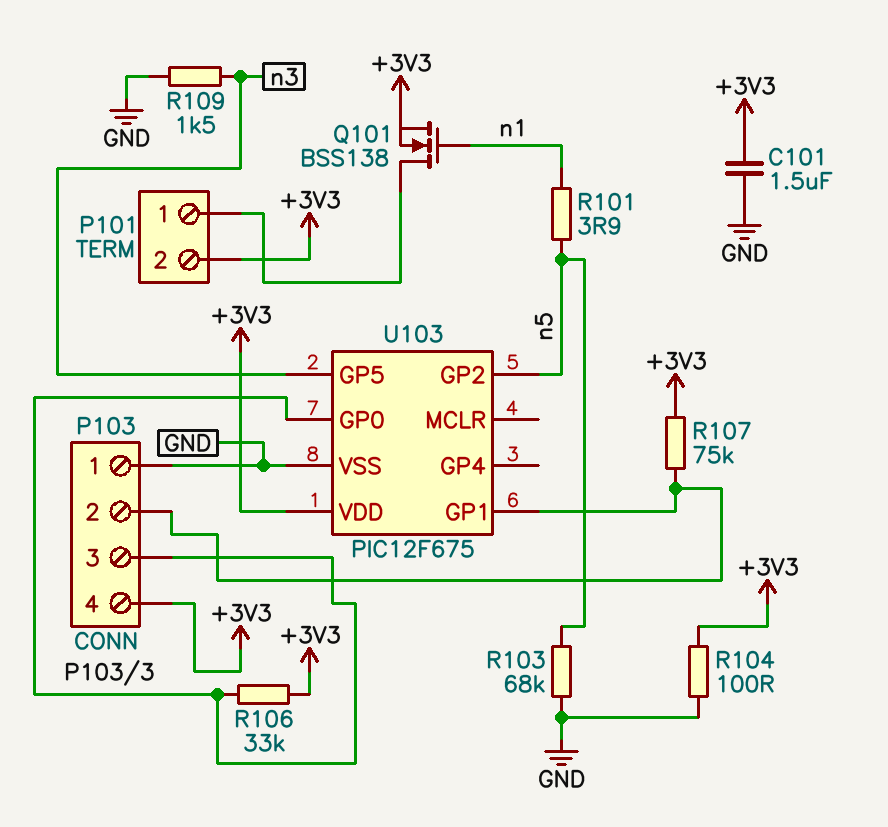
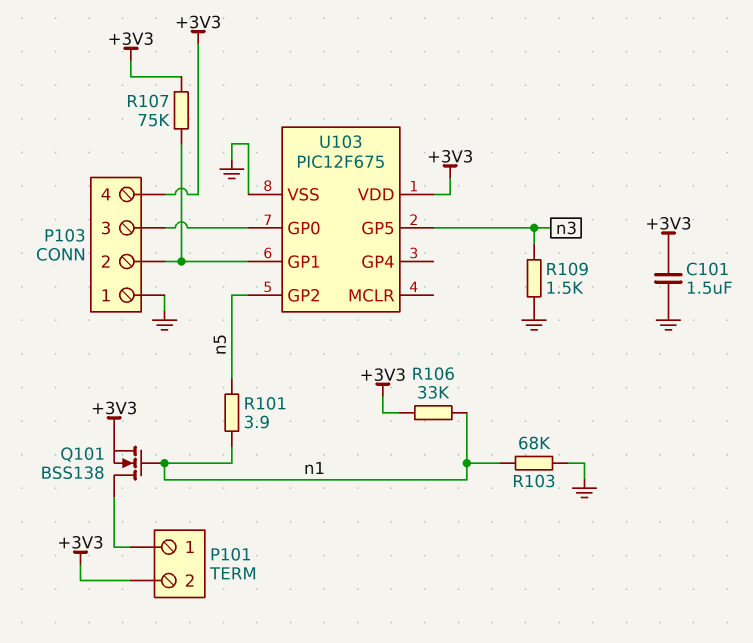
R103: 68k (GND, n5) -> 68k (GND, n1)
R104: 100 (+3V3, GND) -> none
R106: 33k (+3V3, P103/3) -> 33k (+3V3, n1)

